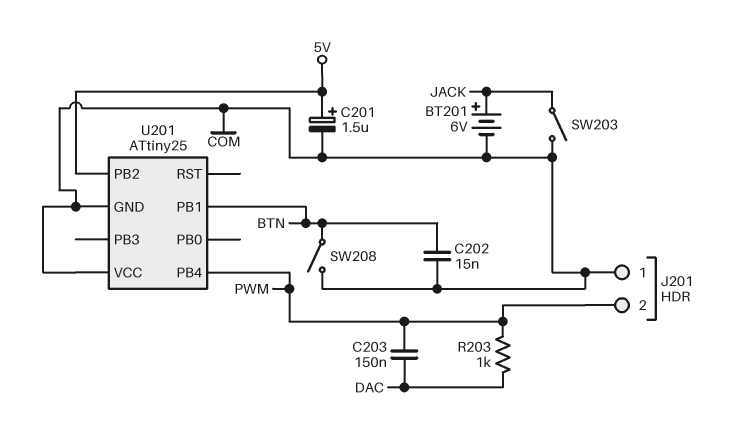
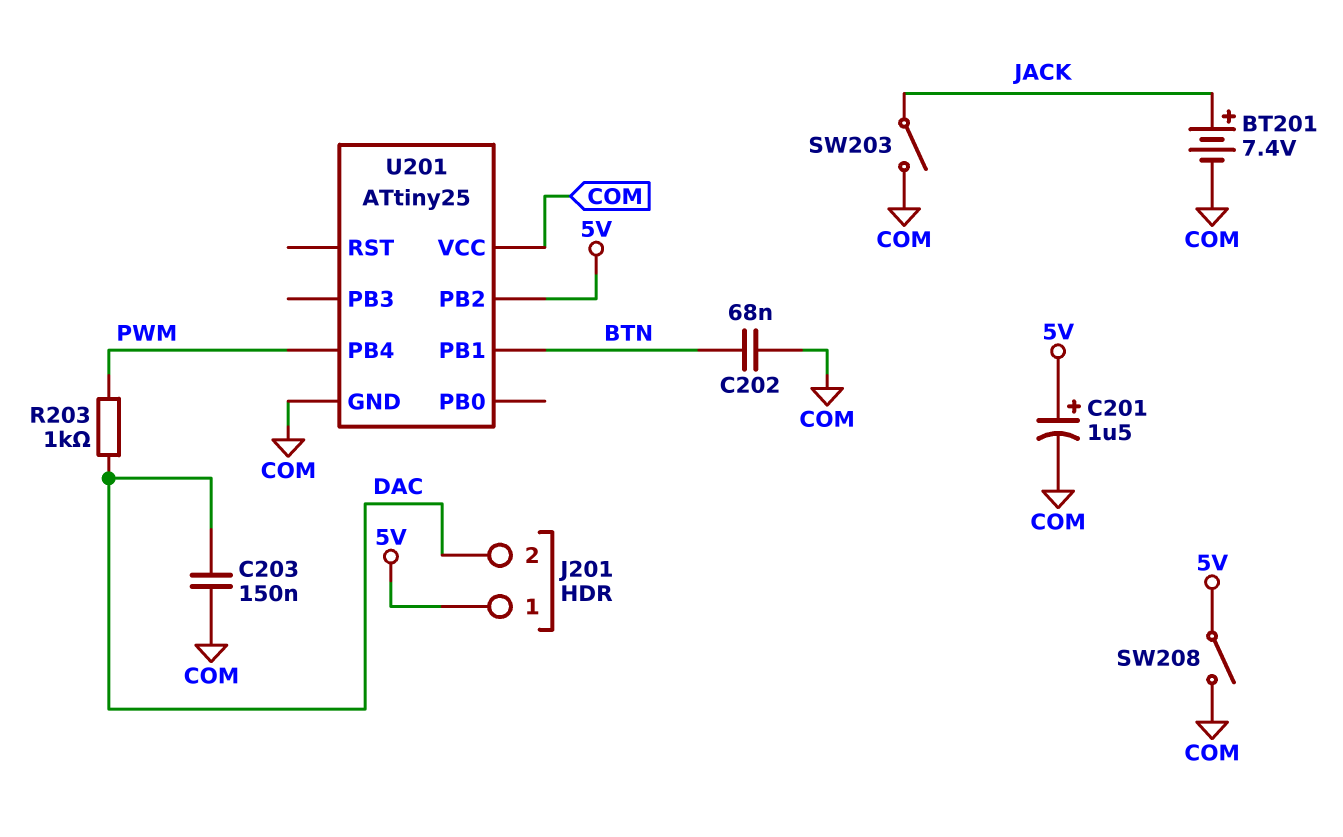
BT201: 6V (plus JACK, minus COM) -> 7.4V (plus JACK, minus COM)
C202: 15nF (BTN, COM) -> 68nF (BTN, COM)
C203: 150nF (DAC, PWM) -> 150nF (COM, DAC)
J201 pin 1: COM -> 5V
J201 pin 2: PWM -> DAC
SW208: switch (BTN, COM) -> switch (5V, COM)

